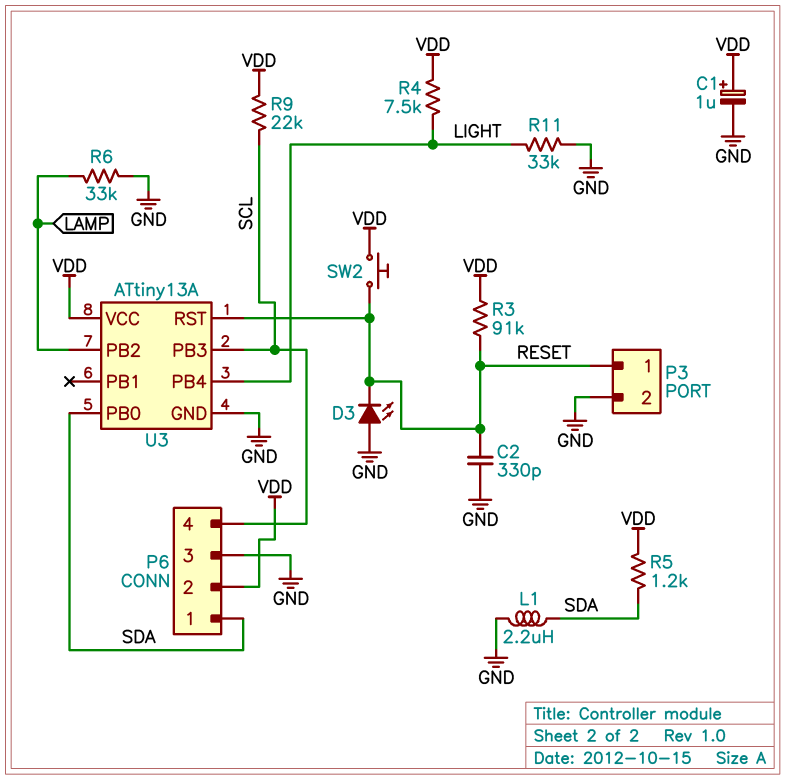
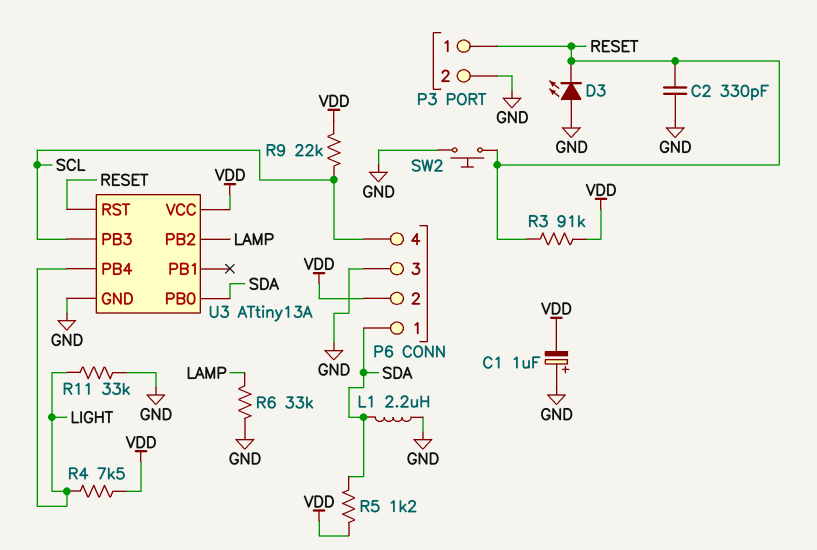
C1: 1uF (plus VDD, minus GND) -> 1uF (plus GND, minus VDD)
SW2: button (RESET, VDD) -> button (GND, RESET)

